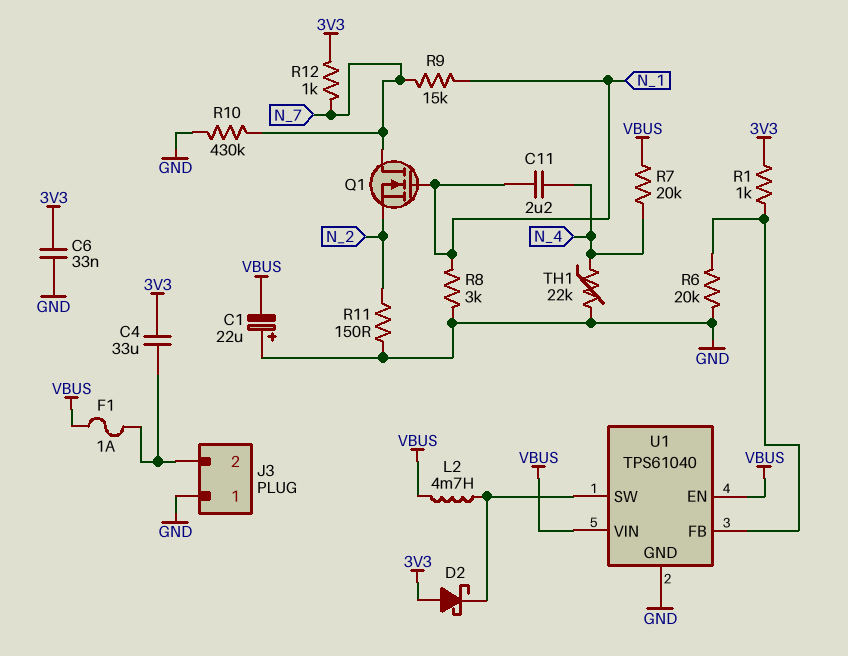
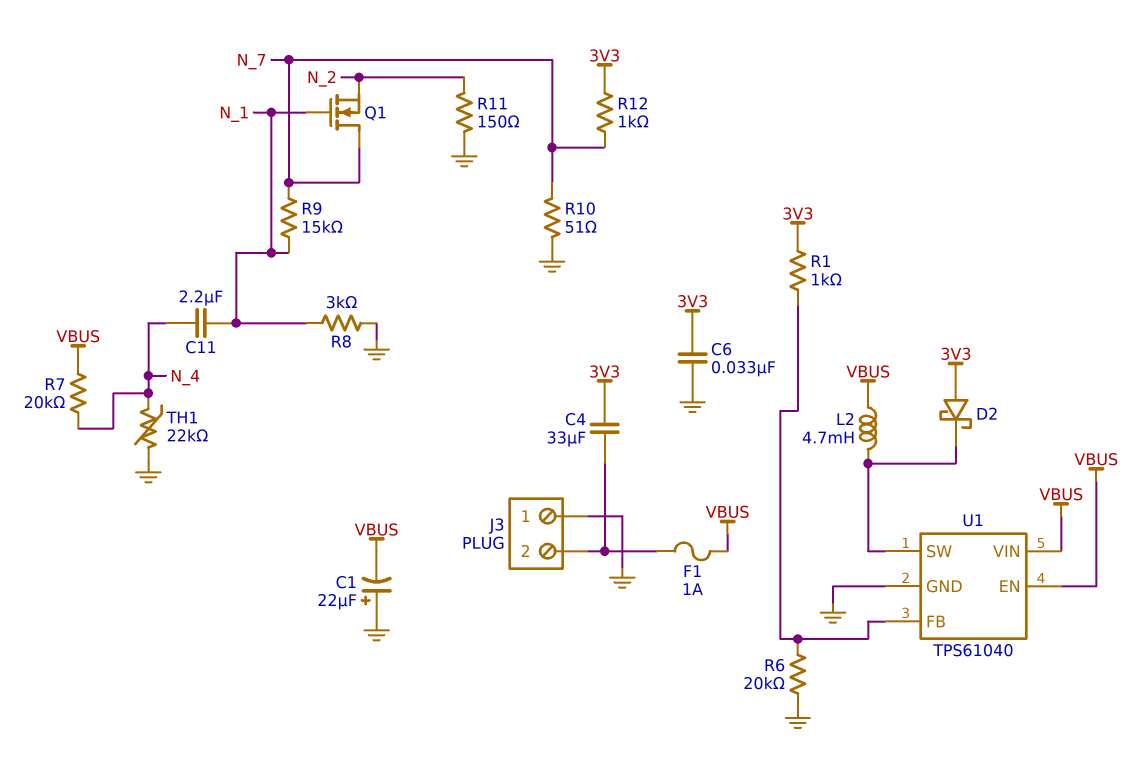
R10: 430k (GND, N_7) -> 51 (GND, N_7)

